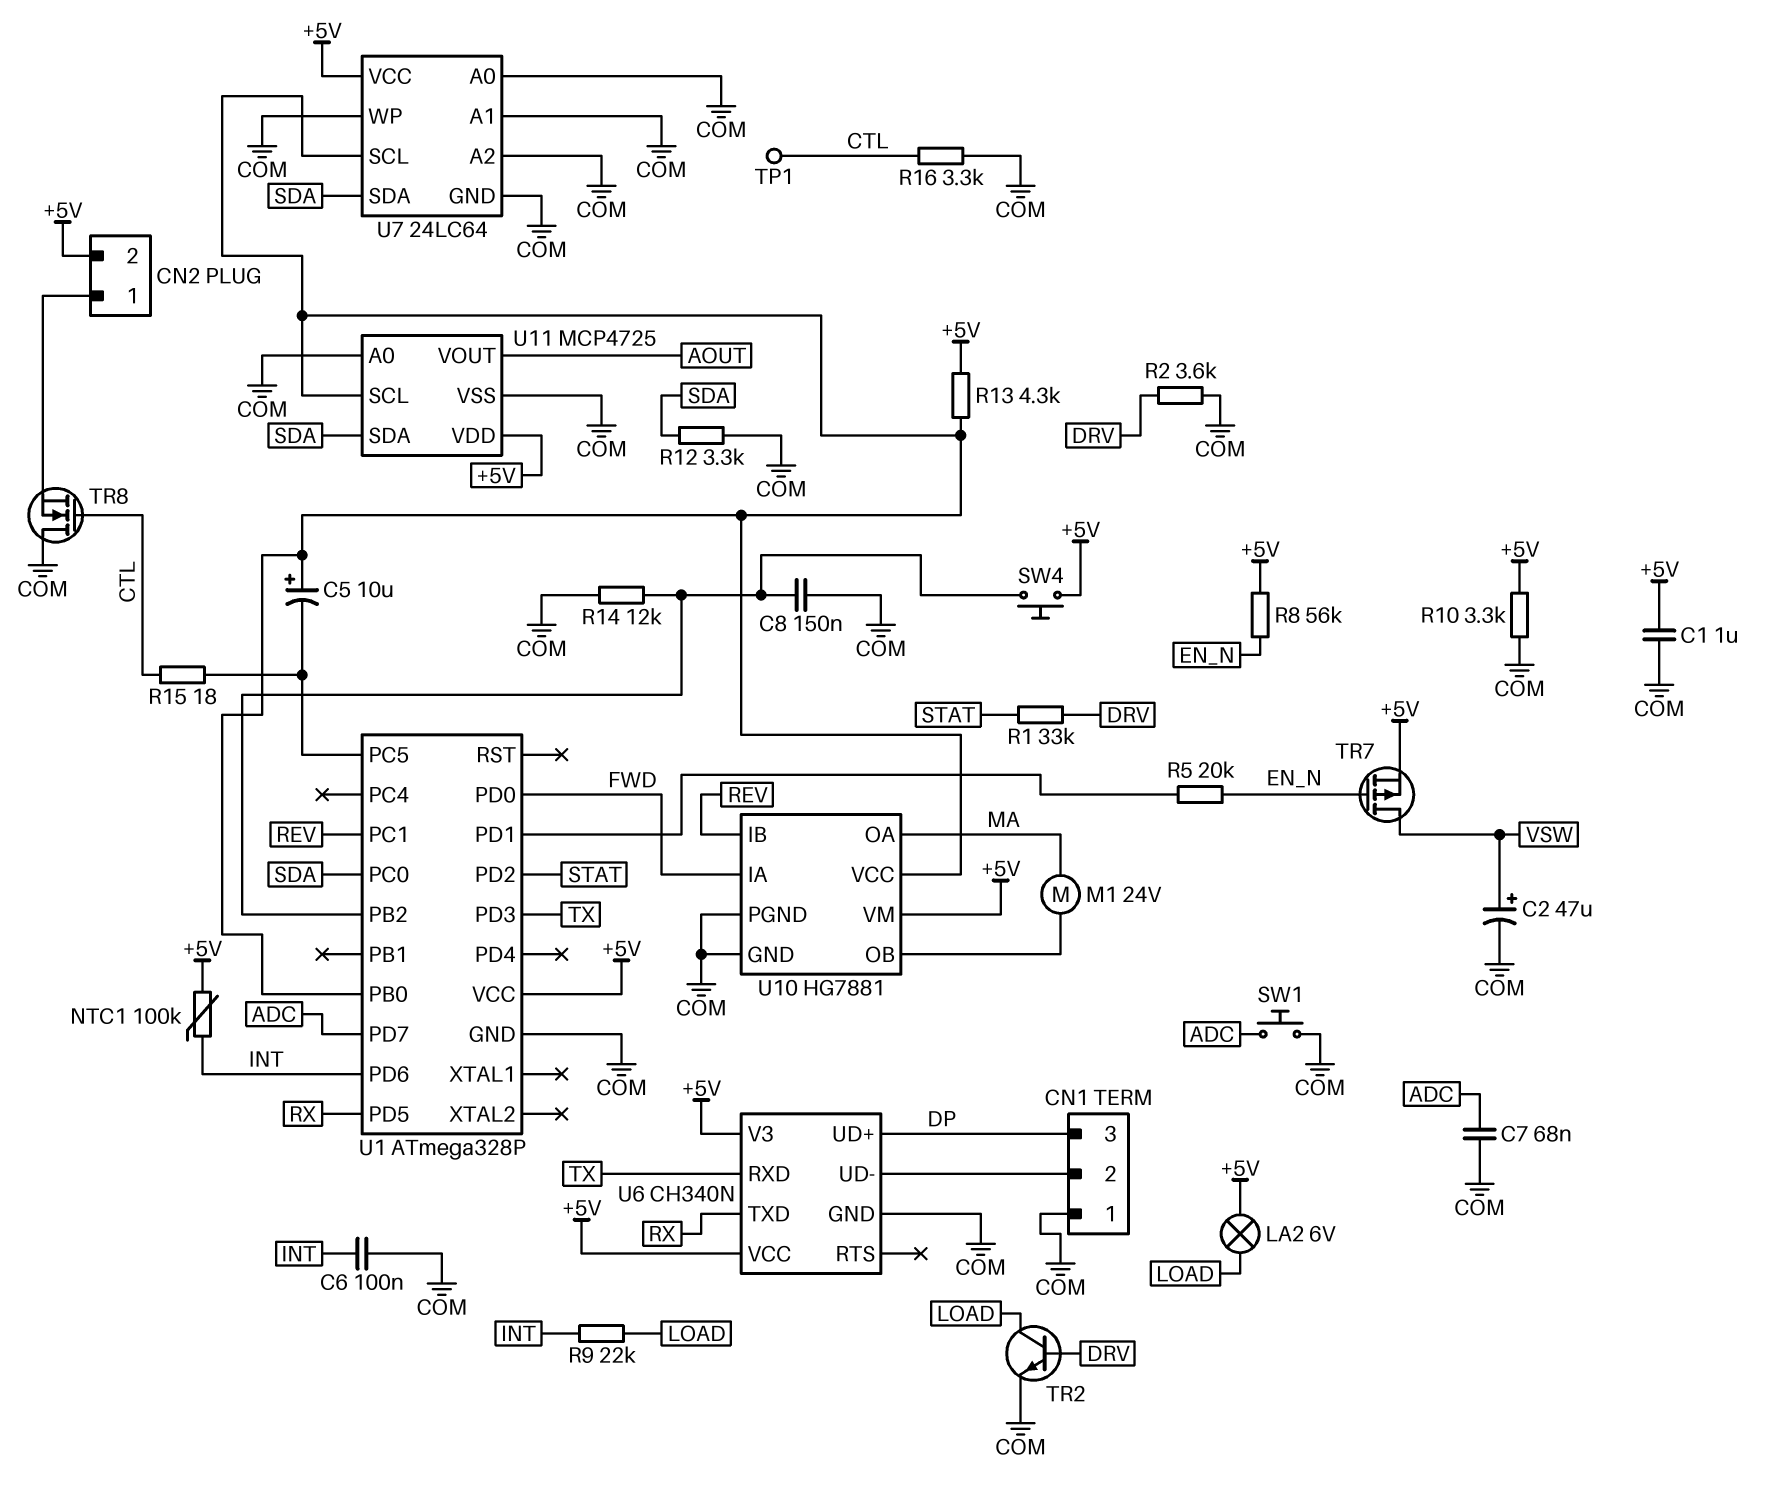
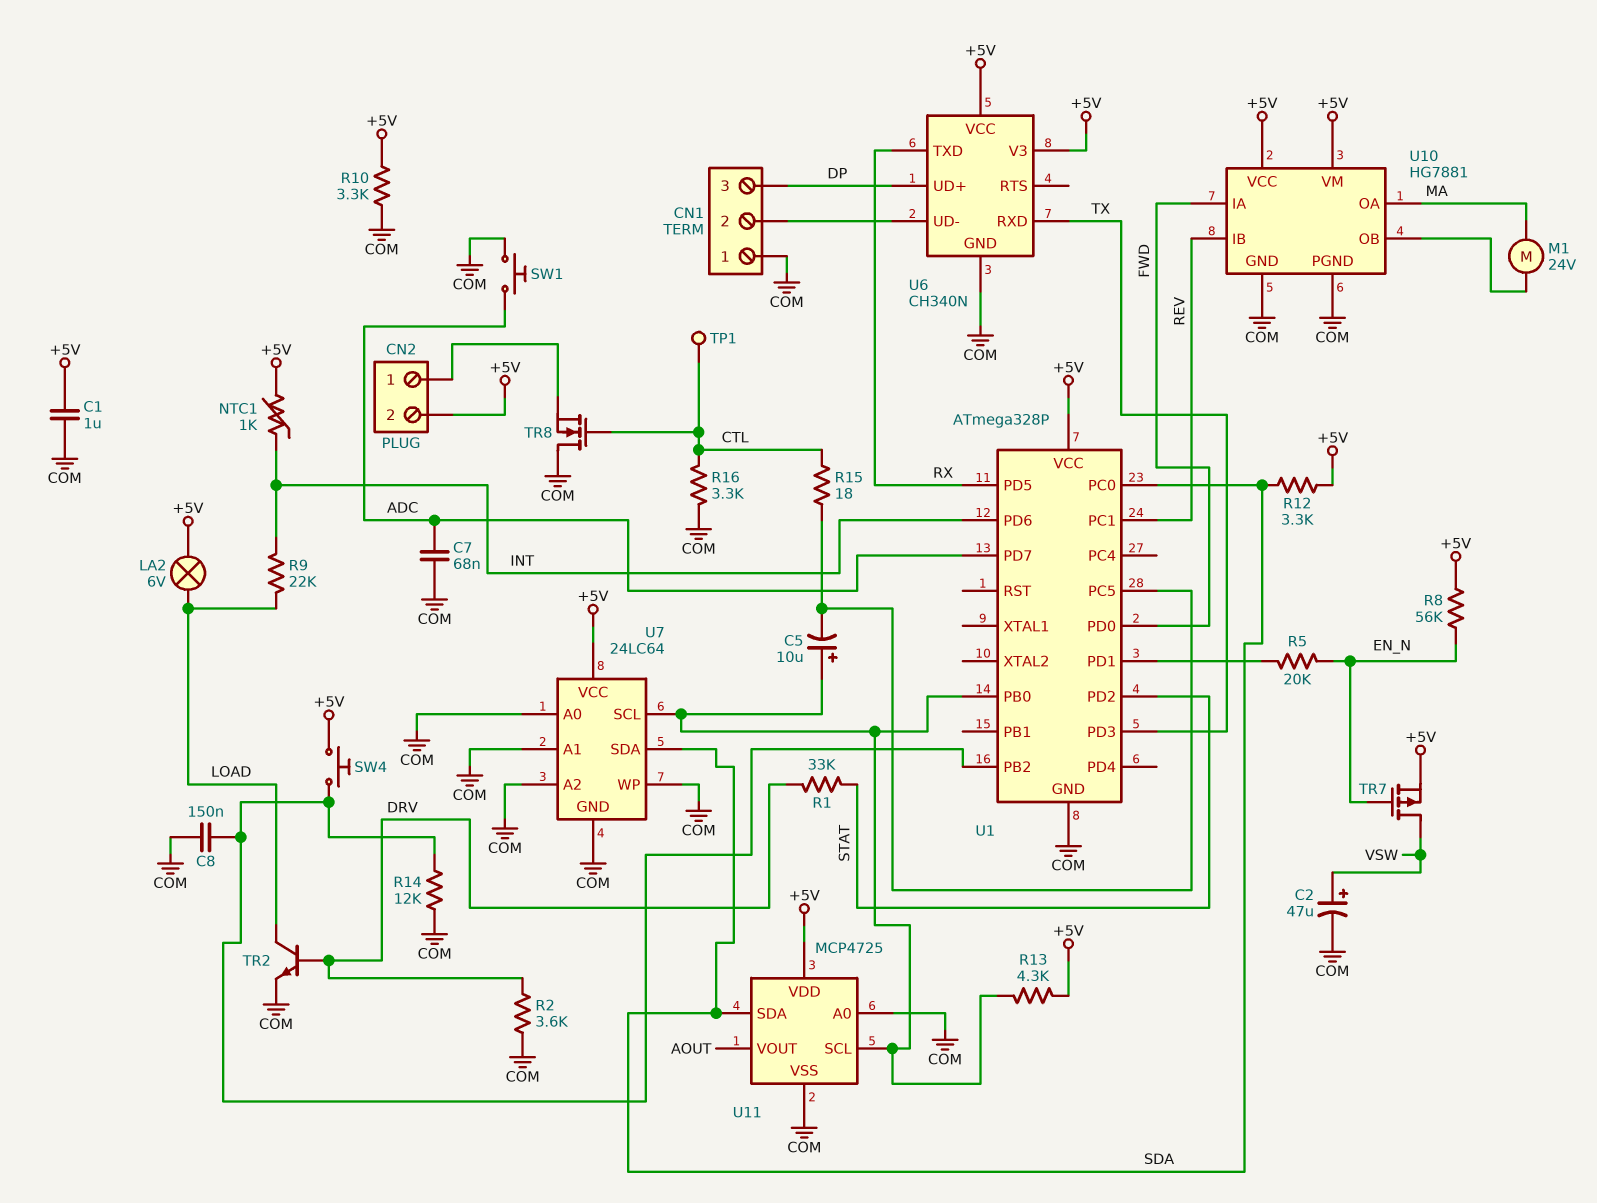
C6: 100nF (COM, INT) -> none
NTC1: 100k (+5V, INT) -> 1k (+5V, INT)
R12: 3.3k (COM, SDA) -> 3.3k (+5V, SDA)
U10 pin VCC: U1/PB0 -> +5V

